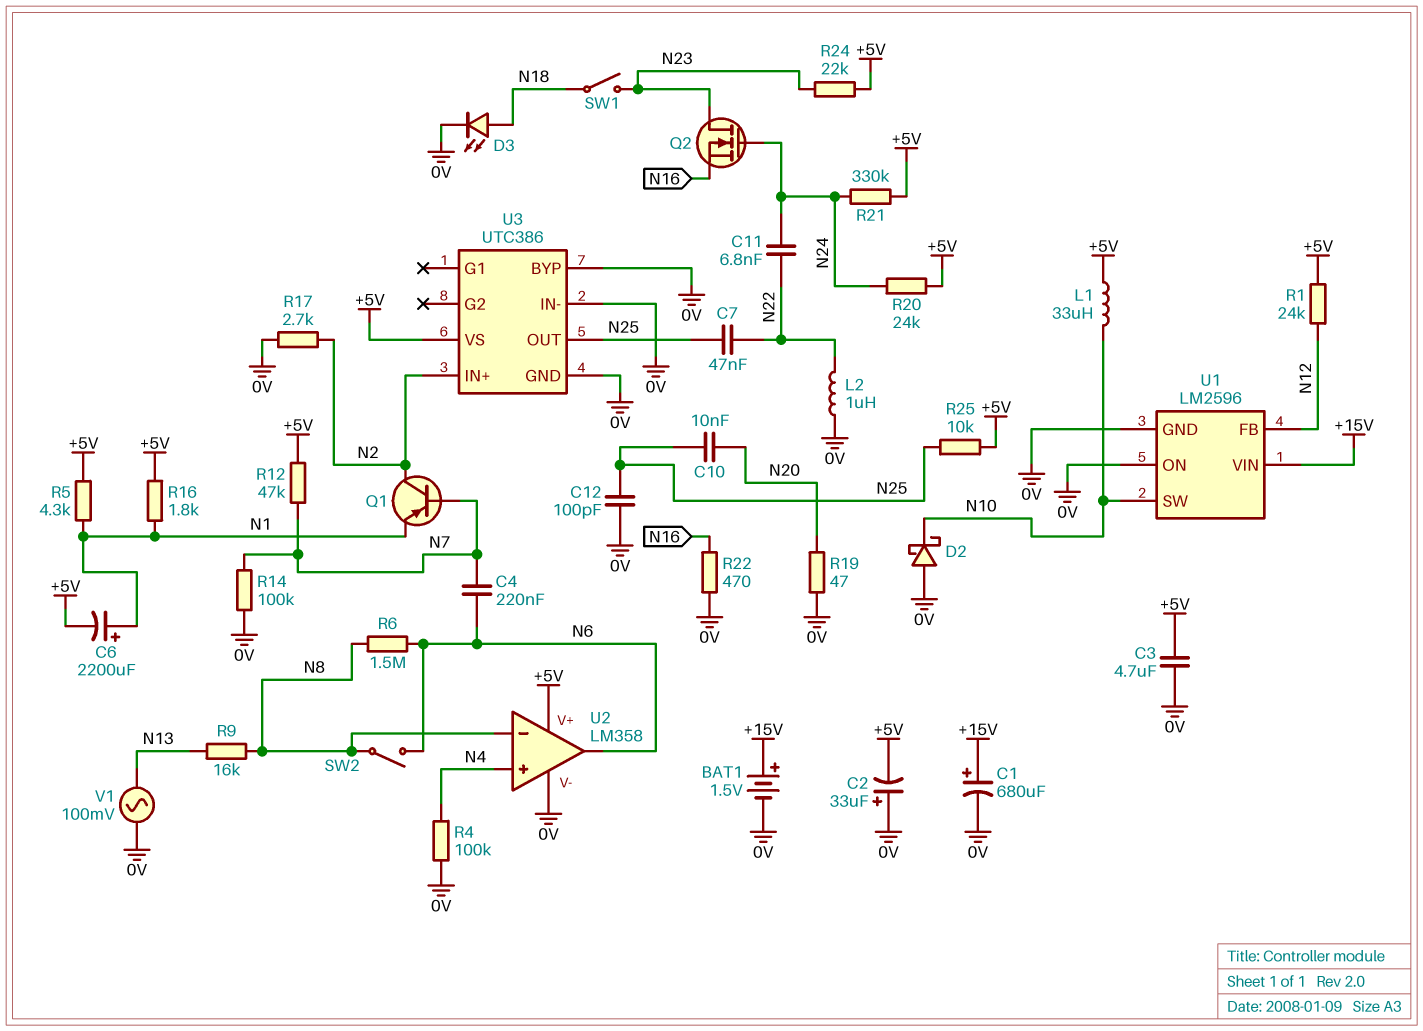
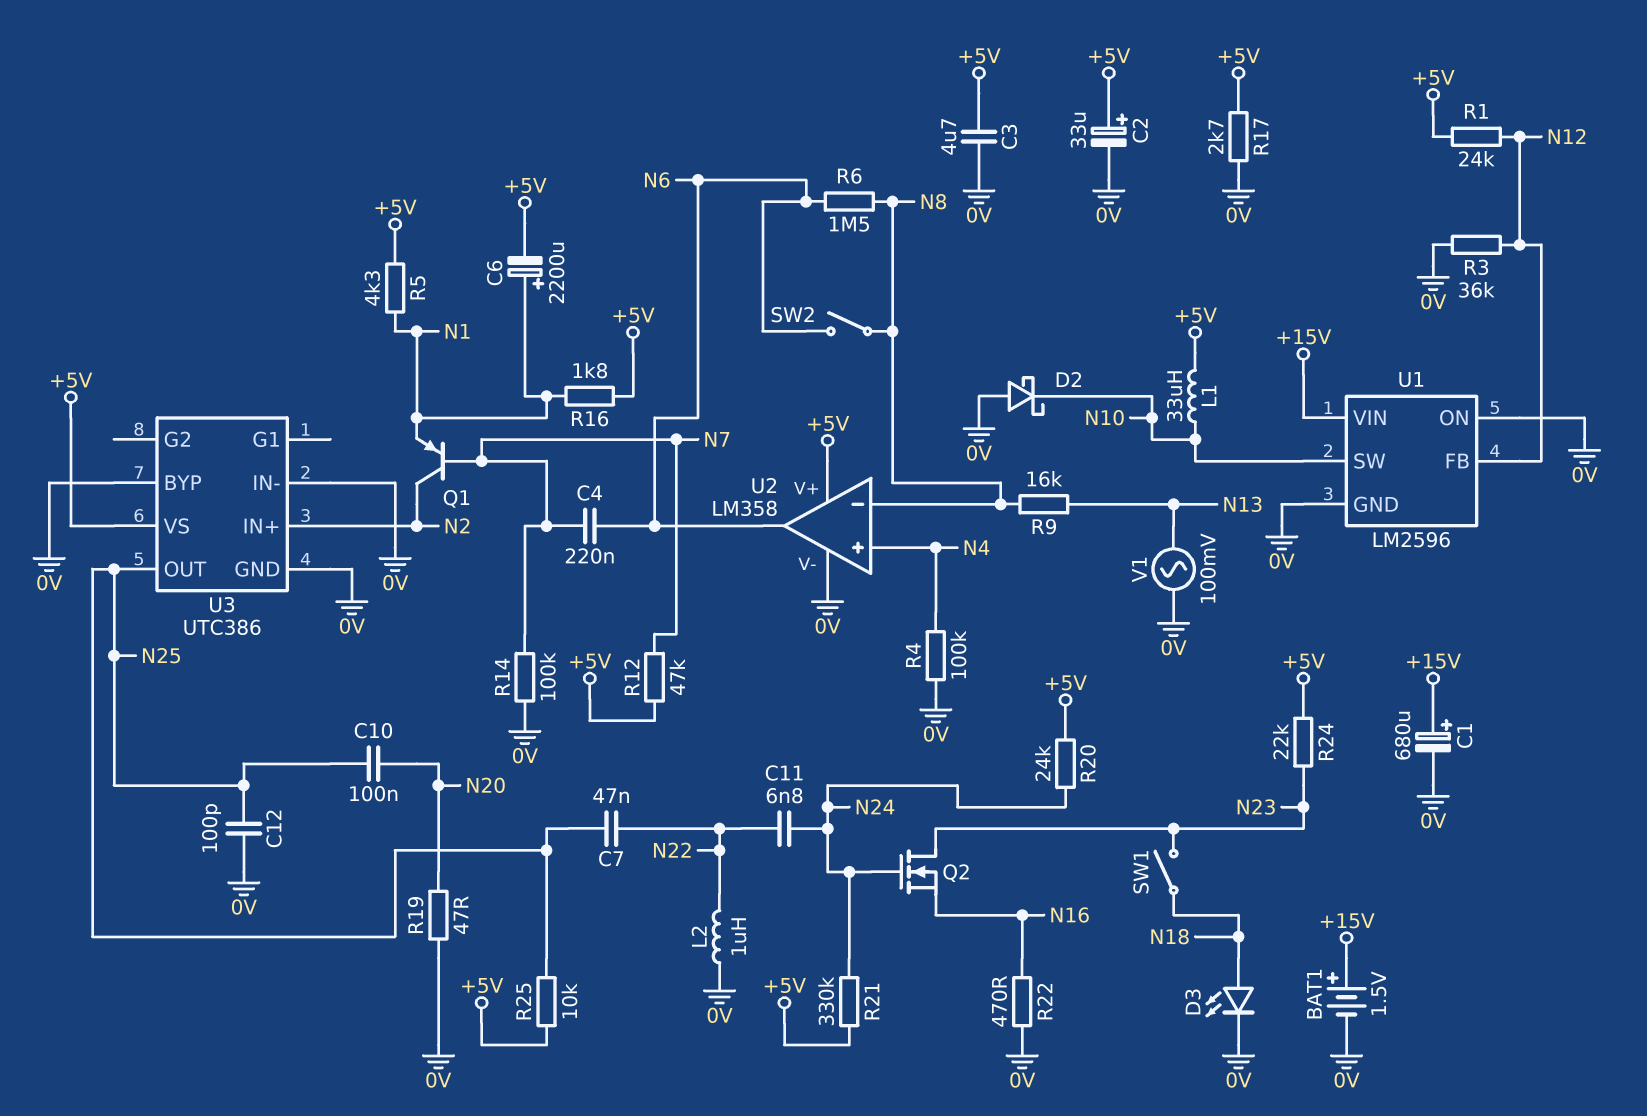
C2: 33uF (plus 0V, minus +5V) -> 33uF (plus +5V, minus 0V)
C10: 10nF (N20, N25) -> 100nF (N20, N25)
R3: none -> 36k (0V, N12)
R17: 2.7k (0V, N2) -> 2.7k (+5V, 0V)

